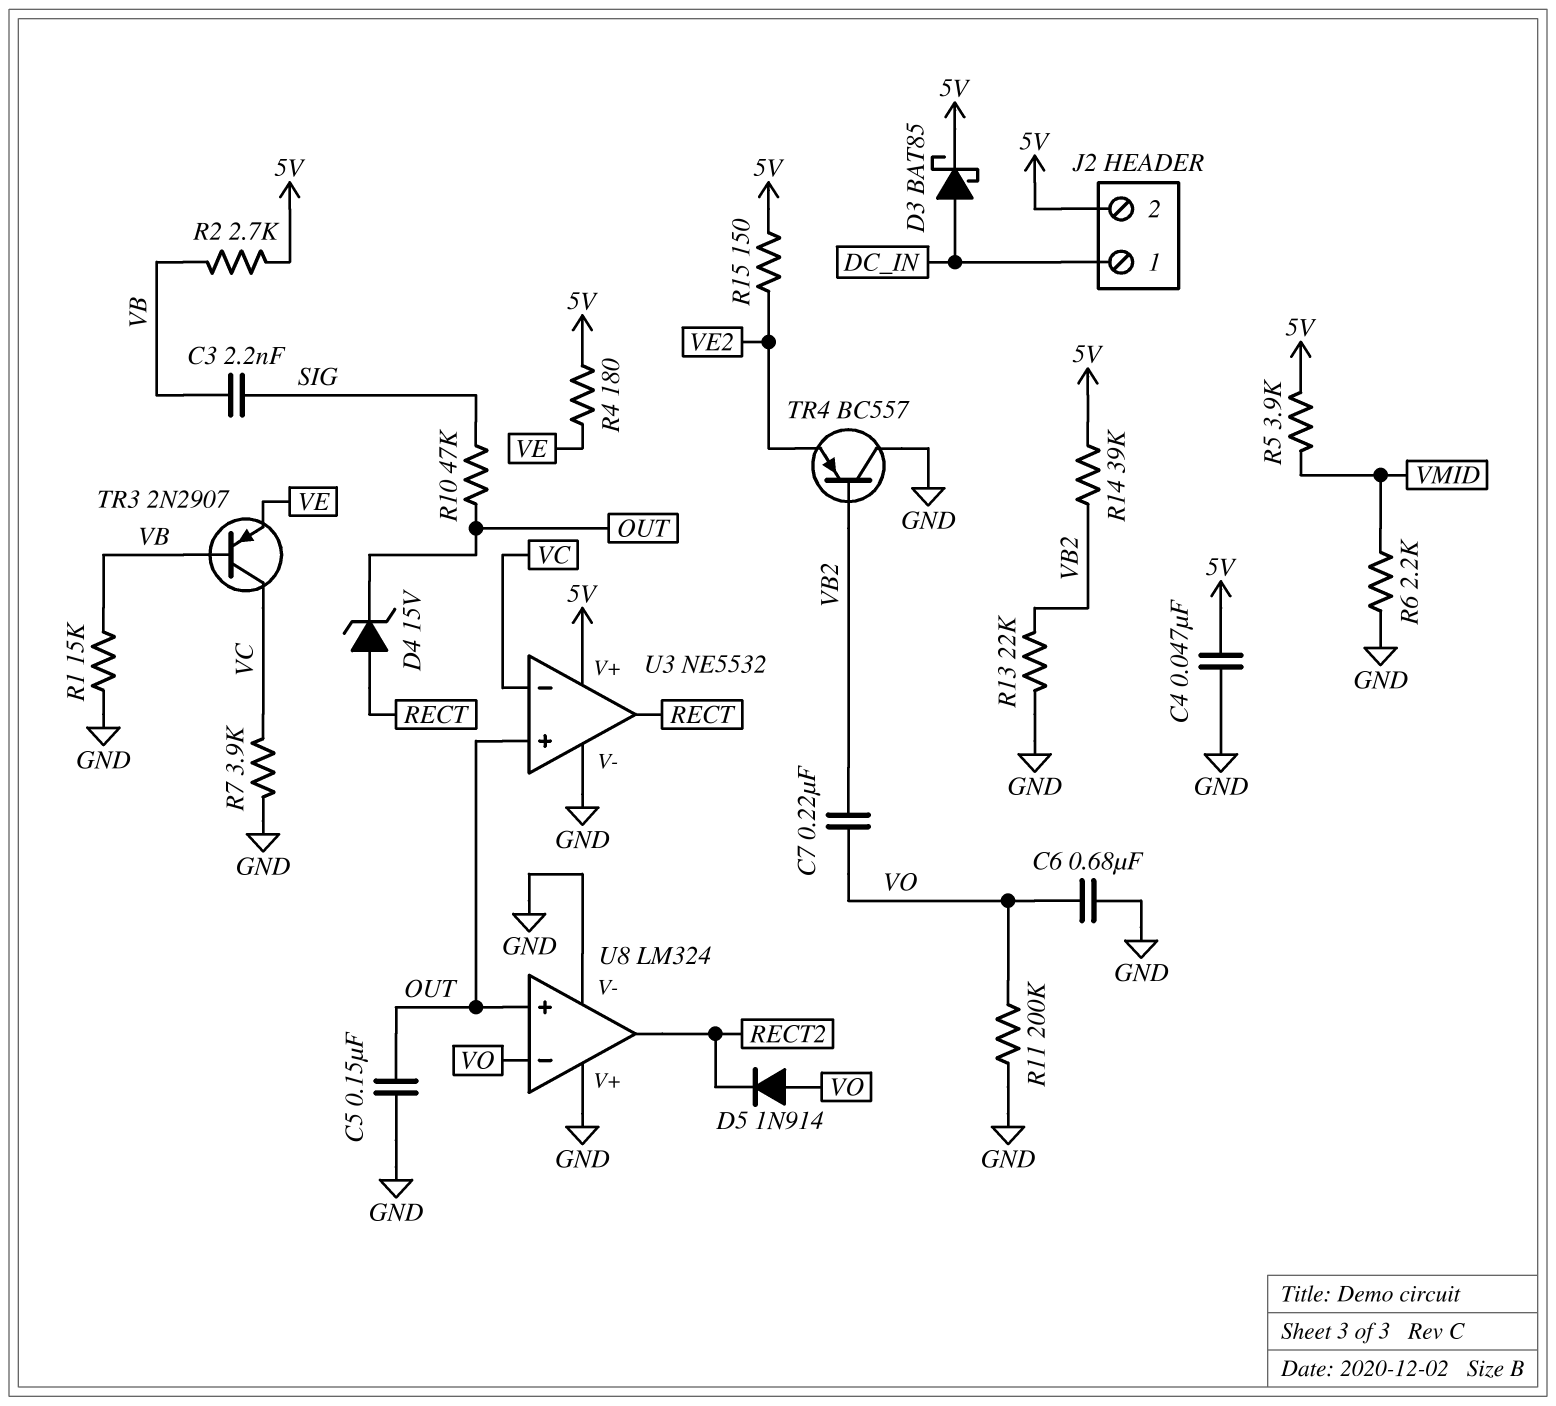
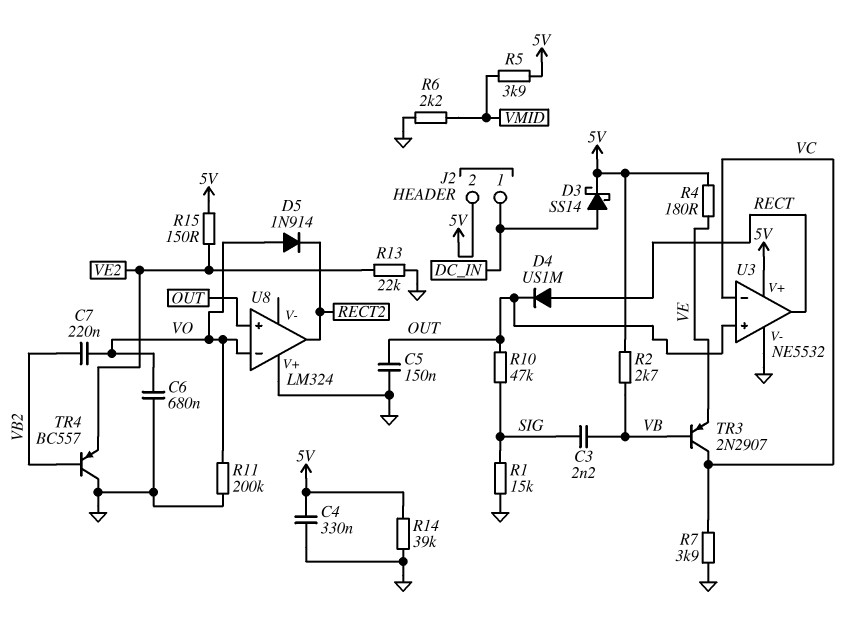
C4: 47nF (5V, GND) -> 330nF (5V, GND)
D3: schottky BAT85 (A DC_IN, K 5V) -> schottky SS14 (A DC_IN, K 5V)
D4: zener 15V (A RECT, K OUT) -> diode US1M (A RECT, K OUT)
R1: 15k (GND, VB) -> 15k (GND, SIG)
R13: 22k (GND, VB2) -> 22k (GND, VE2)
R14: 39k (5V, VB2) -> 39k (5V, GND)
U8 pin V-: GND -> none

